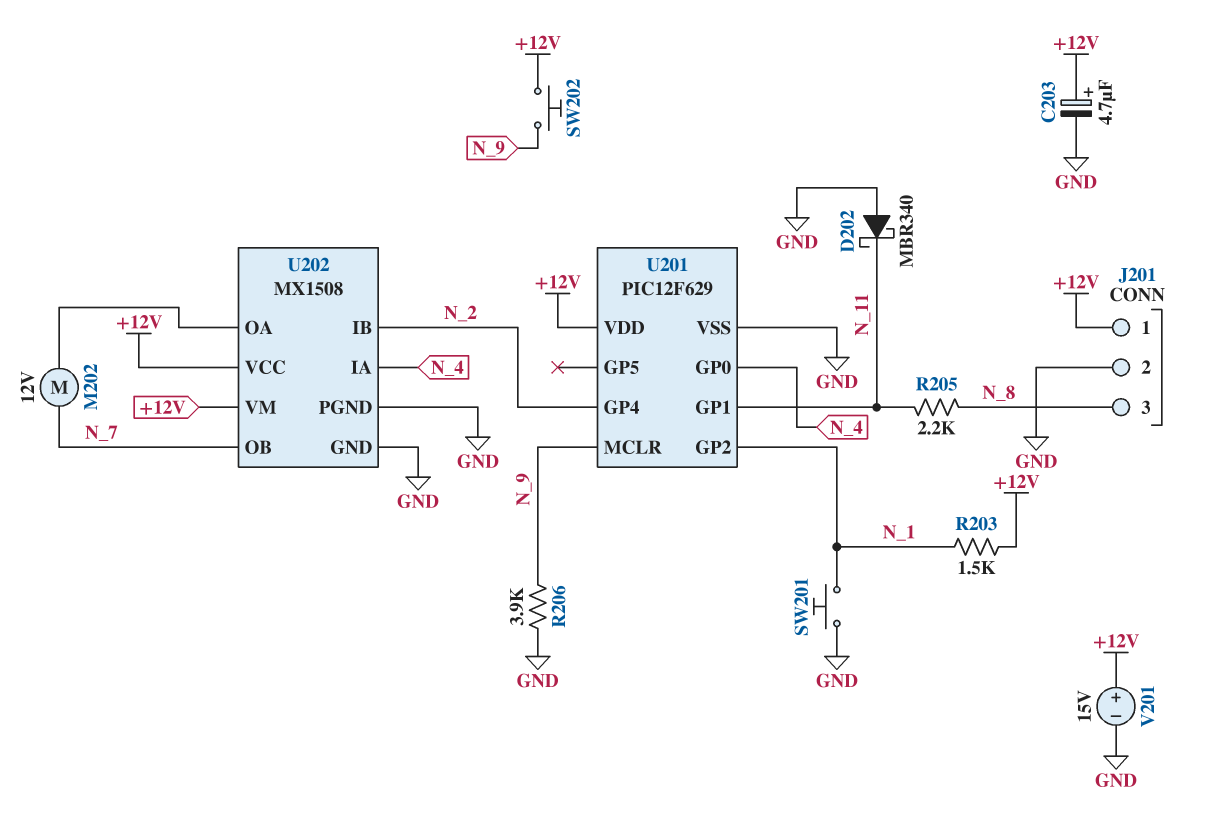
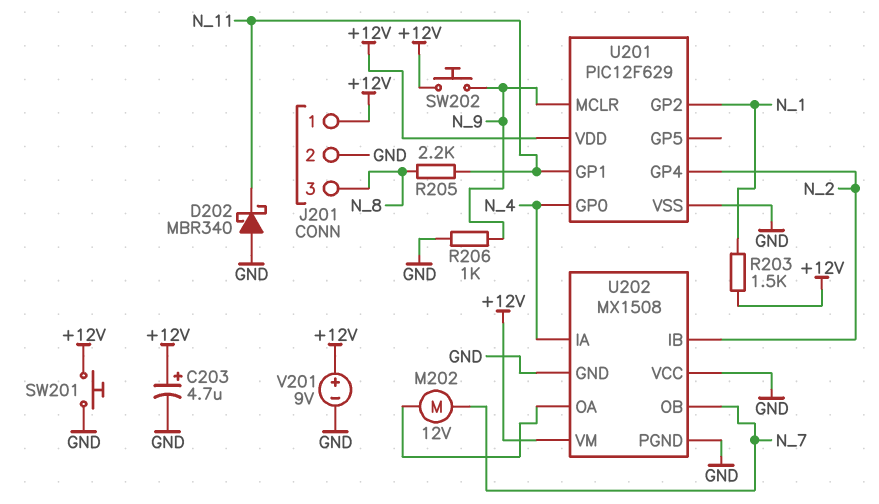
R206: 3.9k (GND, N_9) -> 1k (GND, N_9)
SW201: button (GND, N_1) -> button (+12V, GND)
U202 pin VCC: +12V -> GND
V201: 15V (plus +12V, minus GND) -> 9V (plus +12V, minus GND)

